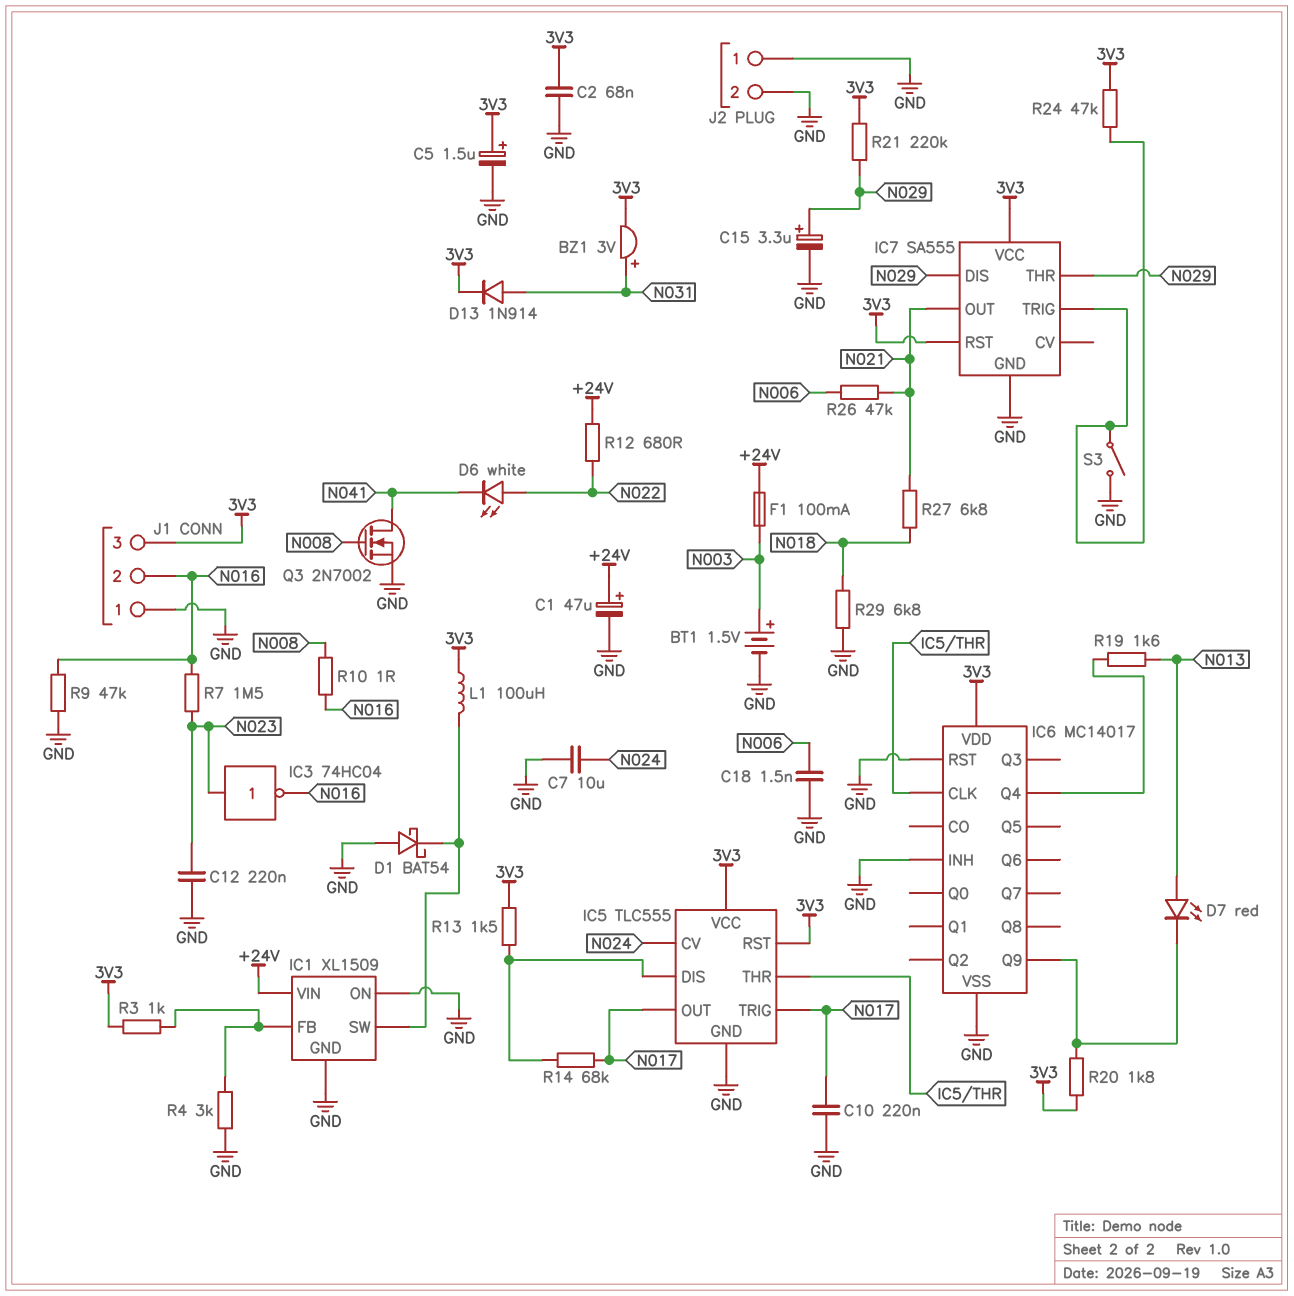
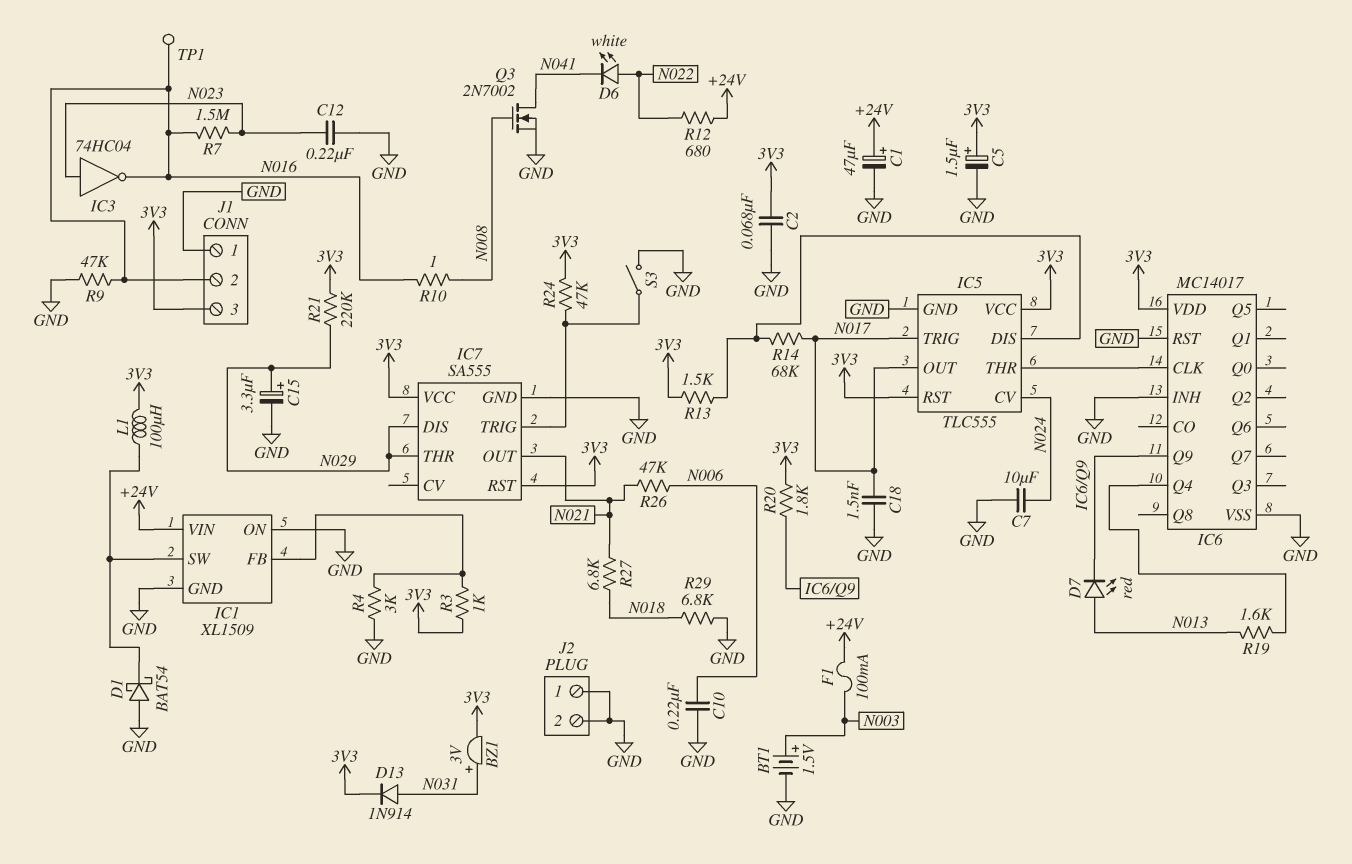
C10: 220nF (GND, N017) -> 220nF (GND, N006)
C18: 1.5nF (GND, N006) -> 1.5nF (GND, N017)
TP1: none -> test point (N016)

